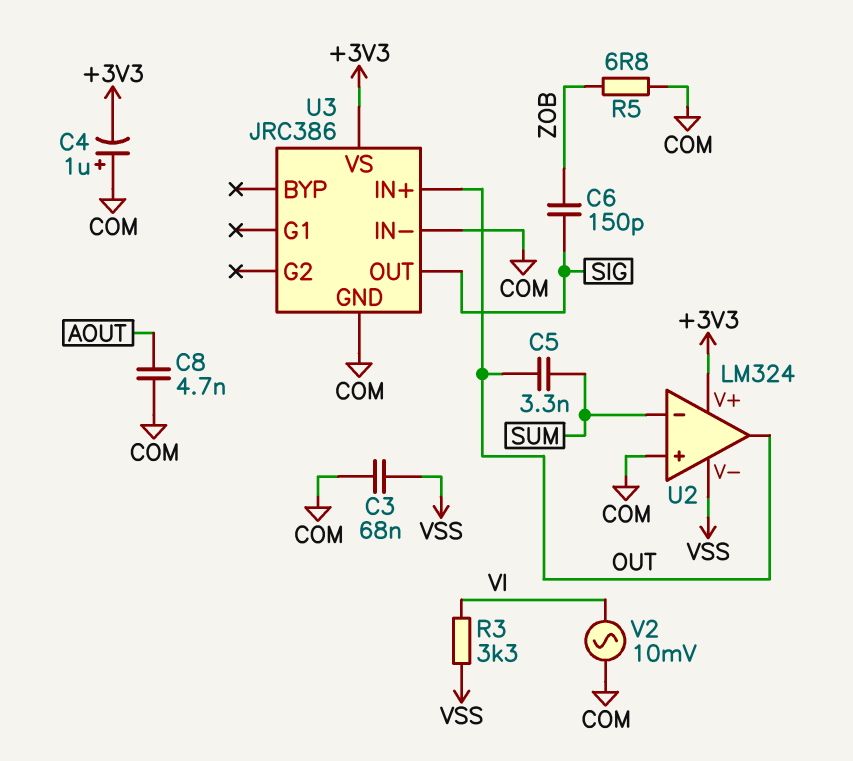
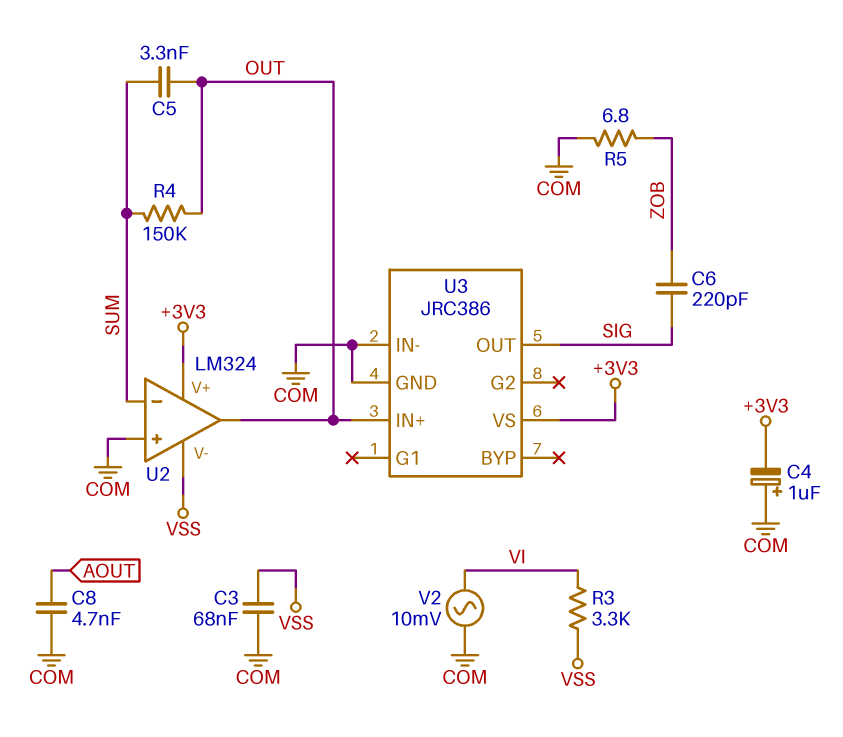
C6: 150pF (SIG, ZOB) -> 220pF (SIG, ZOB)
R4: none -> 150k (OUT, SUM)

